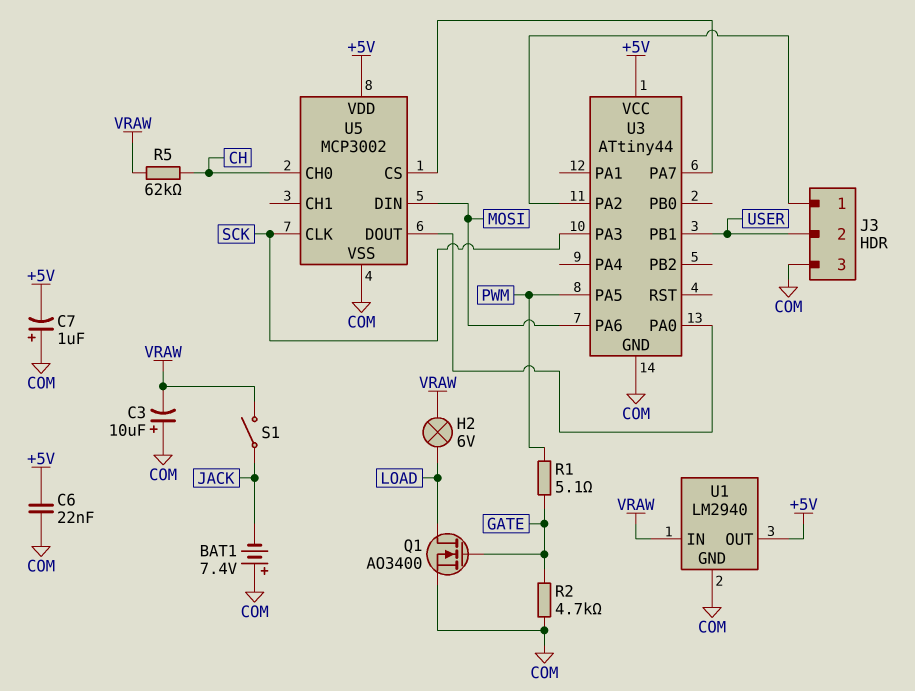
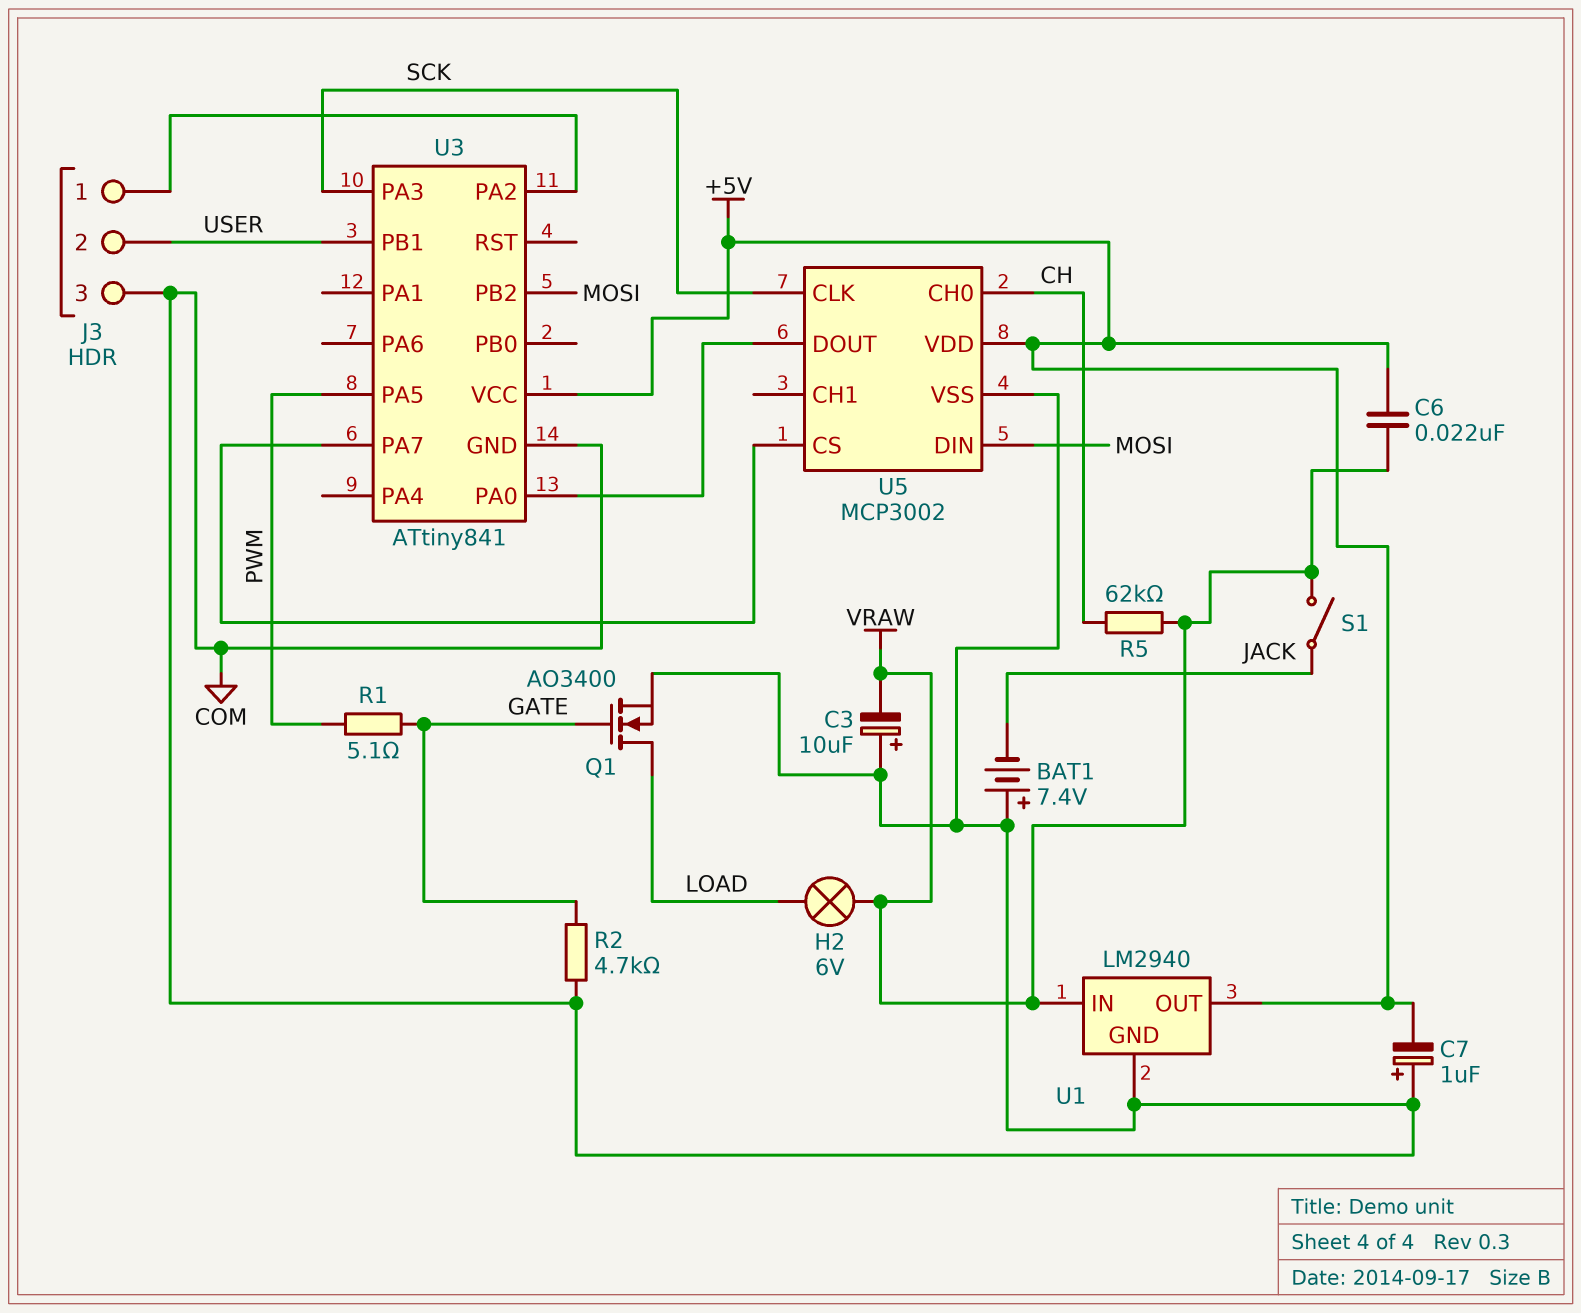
C6: 22nF (+5V, COM) -> 22nF (+5V, VRAW)
U3: ATtiny44 -> ATtiny841
U3 pin PA6: MOSI -> none
U3 pin PB2: none -> MOSI

